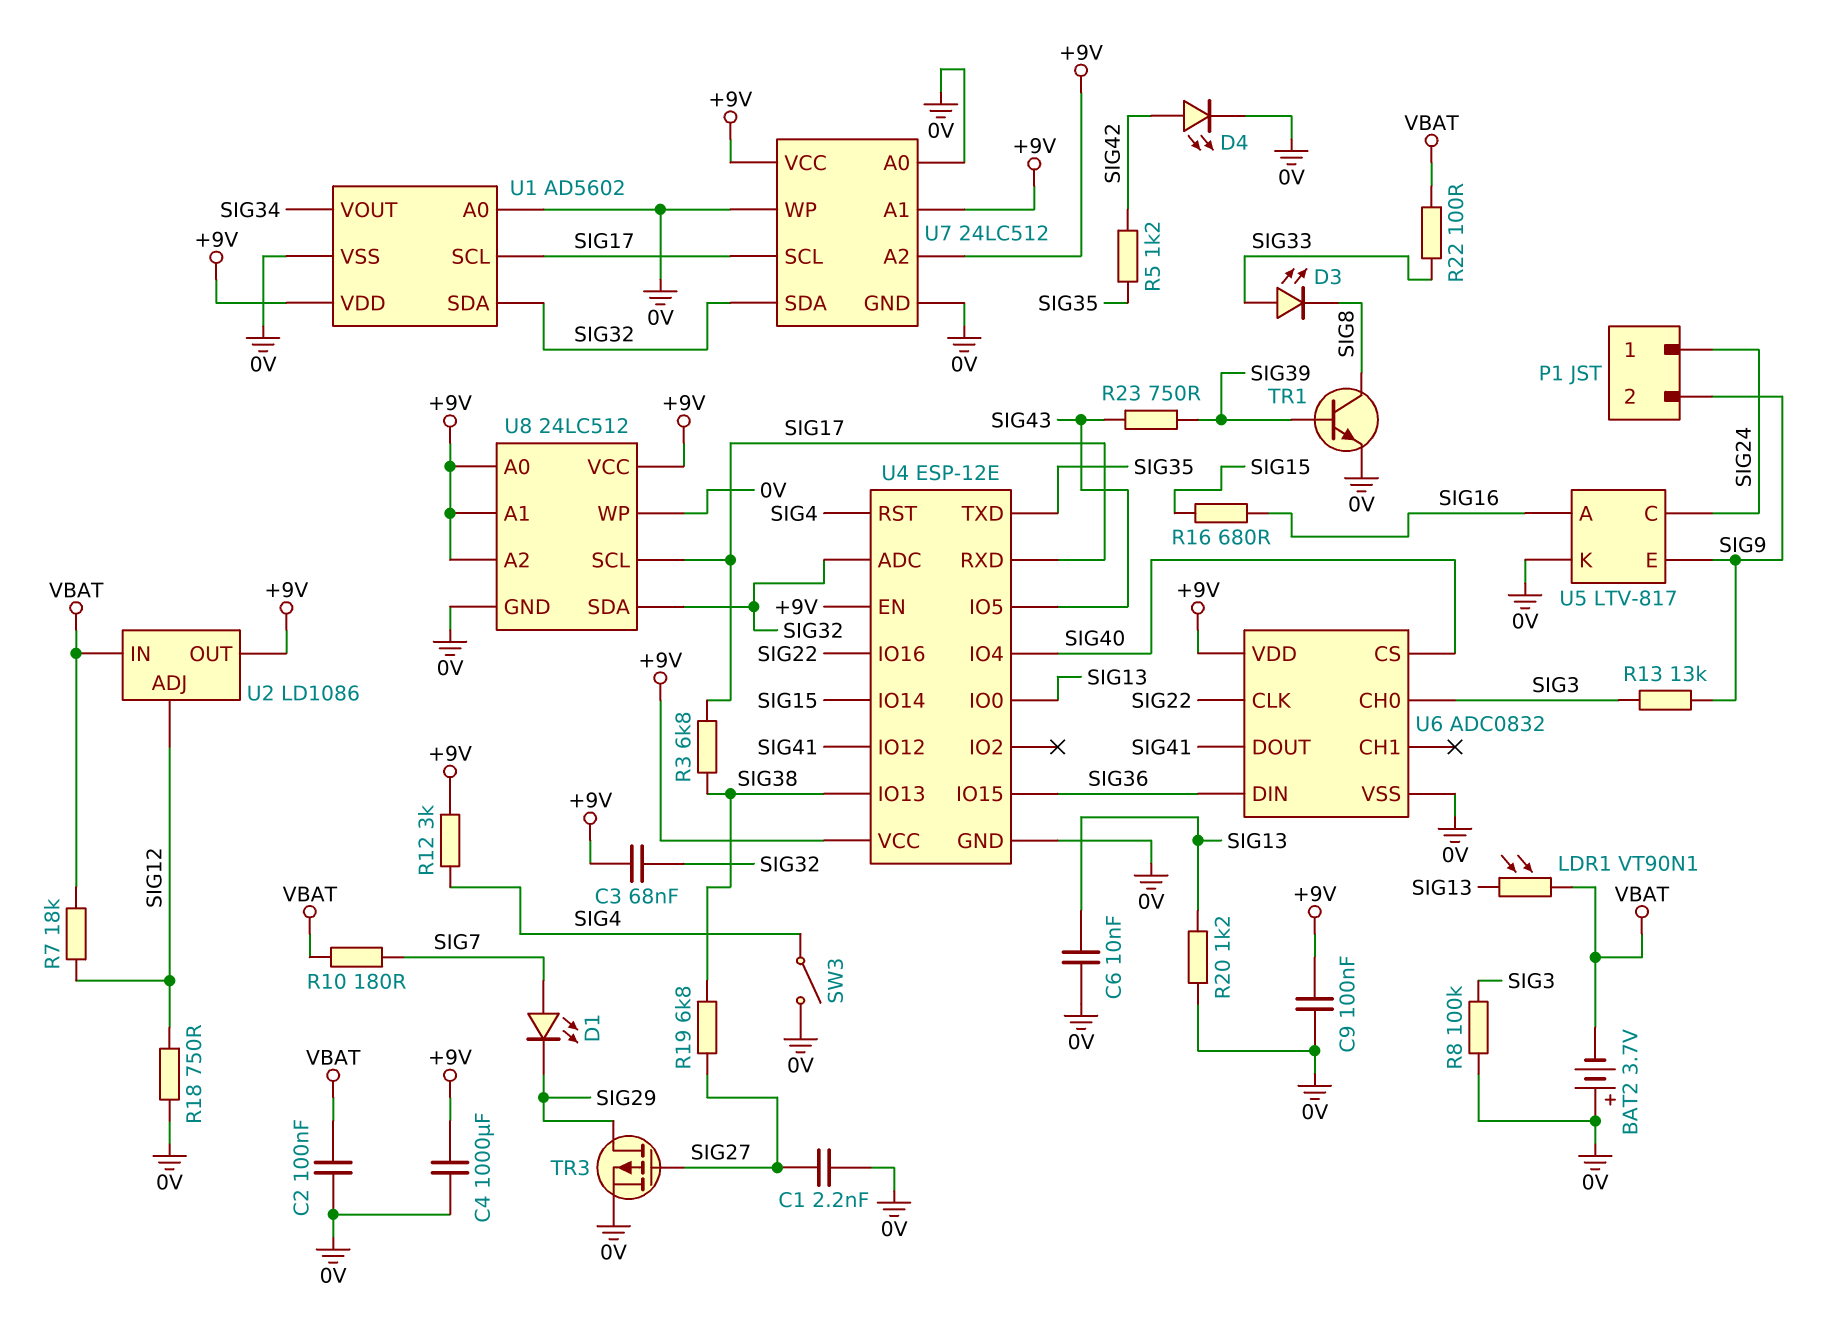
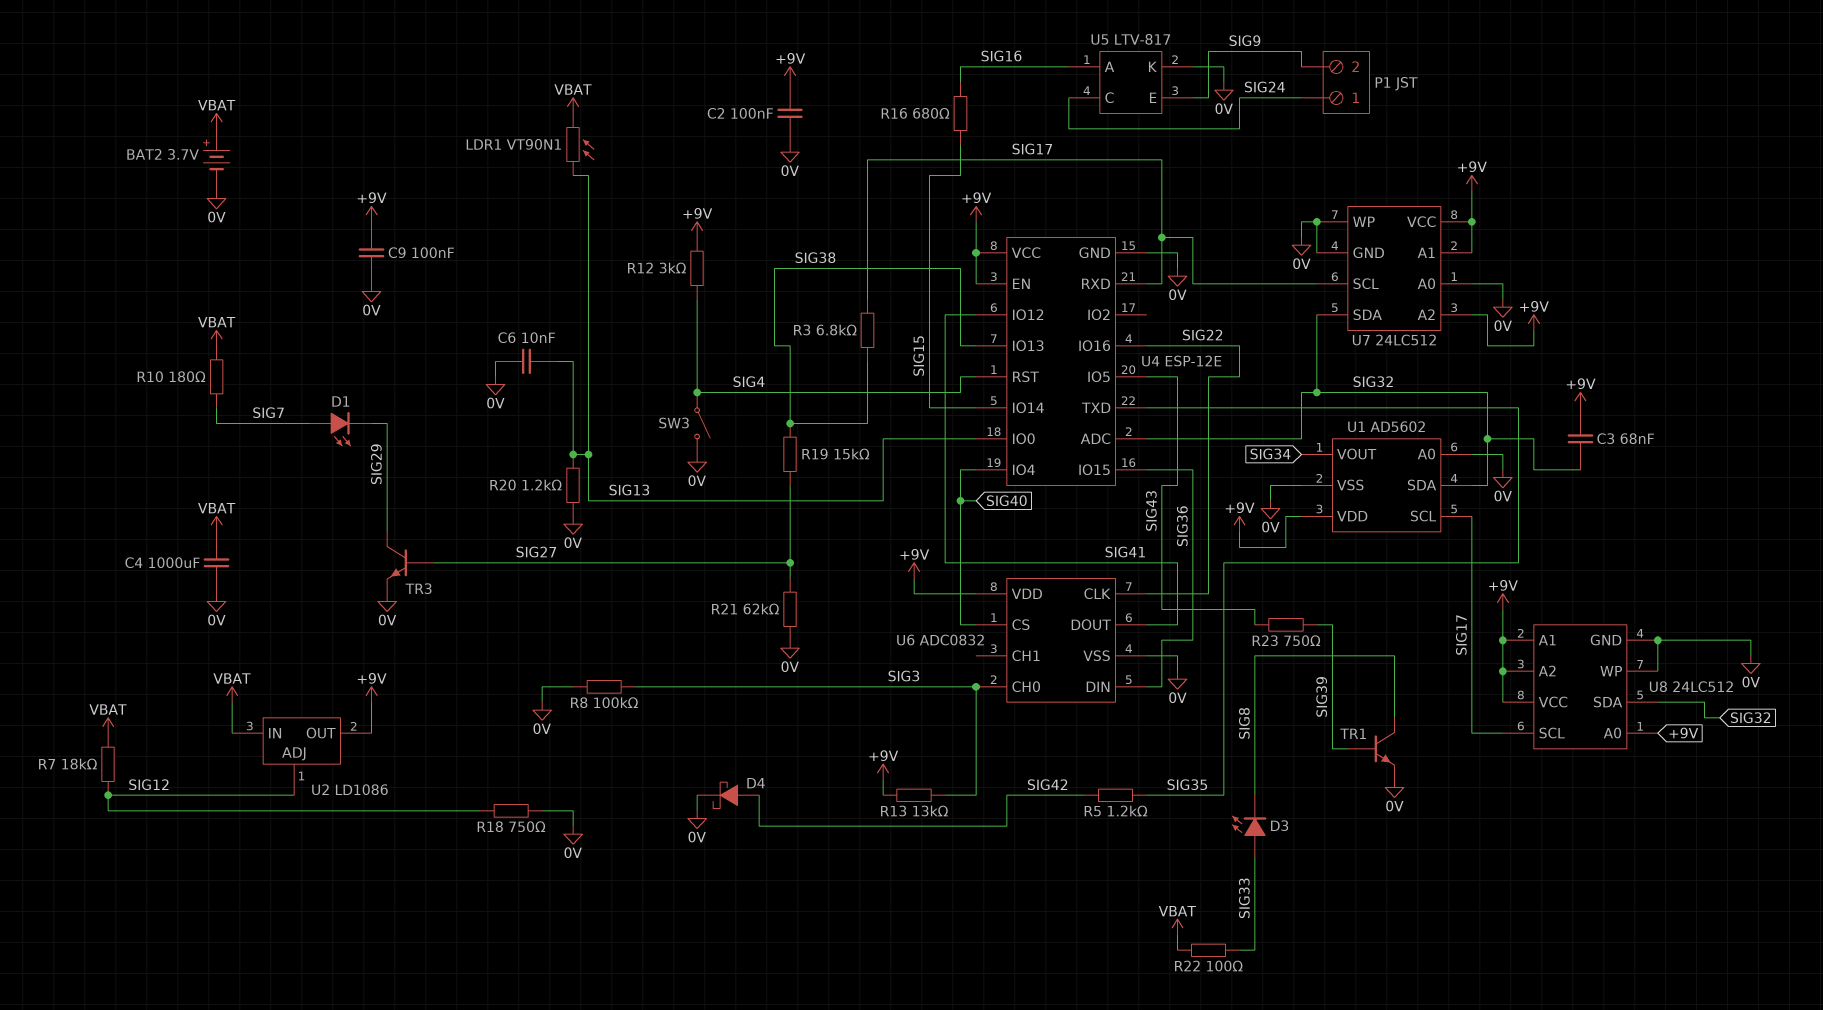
BAT2: 3.7V (plus 0V, minus VBAT) -> 3.7V (plus VBAT, minus 0V)
C1: 2.2nF (0V, SIG27) -> none
C2: 100nF (0V, VBAT) -> 100nF (+9V, 0V)
C4: 1000uF (+9V, 0V) -> 1000uF (0V, VBAT)
D4: LED (A SIG42, K 0V) -> schottky (A SIG42, K 0V)
R13: 13k (SIG3, SIG9) -> 13k (+9V, SIG3)
R19: 6.8k (SIG27, SIG38) -> 15k (SIG27, SIG38)
R21: none -> 62k (0V, SIG27)
TR3: PMOS (G SIG27, D SIG29, S 0V) -> NPN (B SIG27, C SIG29, E 0V)

